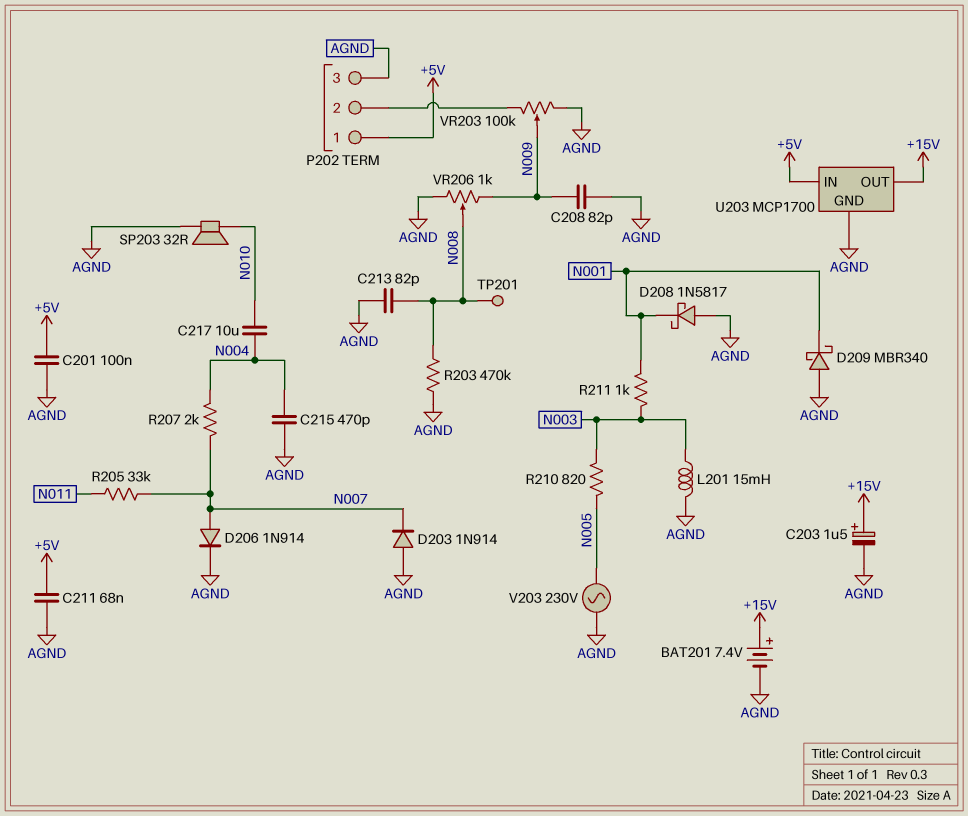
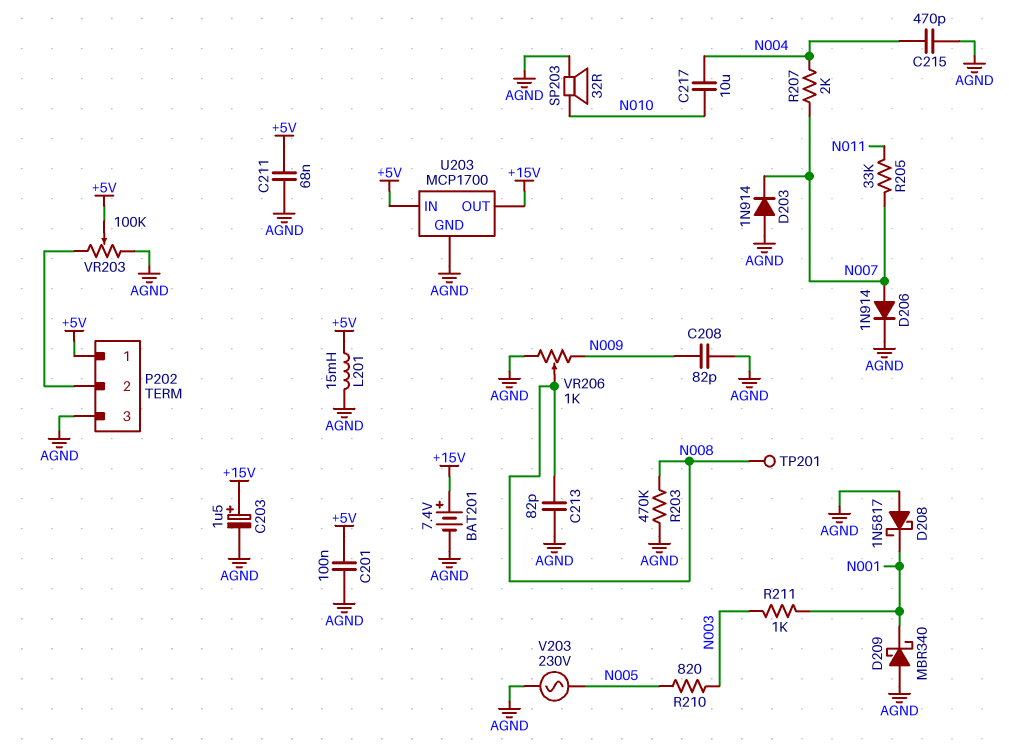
L201: 15mH (AGND, N003) -> 15mH (+5V, AGND)
VR203: 100k (AGND, P202/2, wiper N009) -> 100k (AGND, P202/2, wiper +5V)

